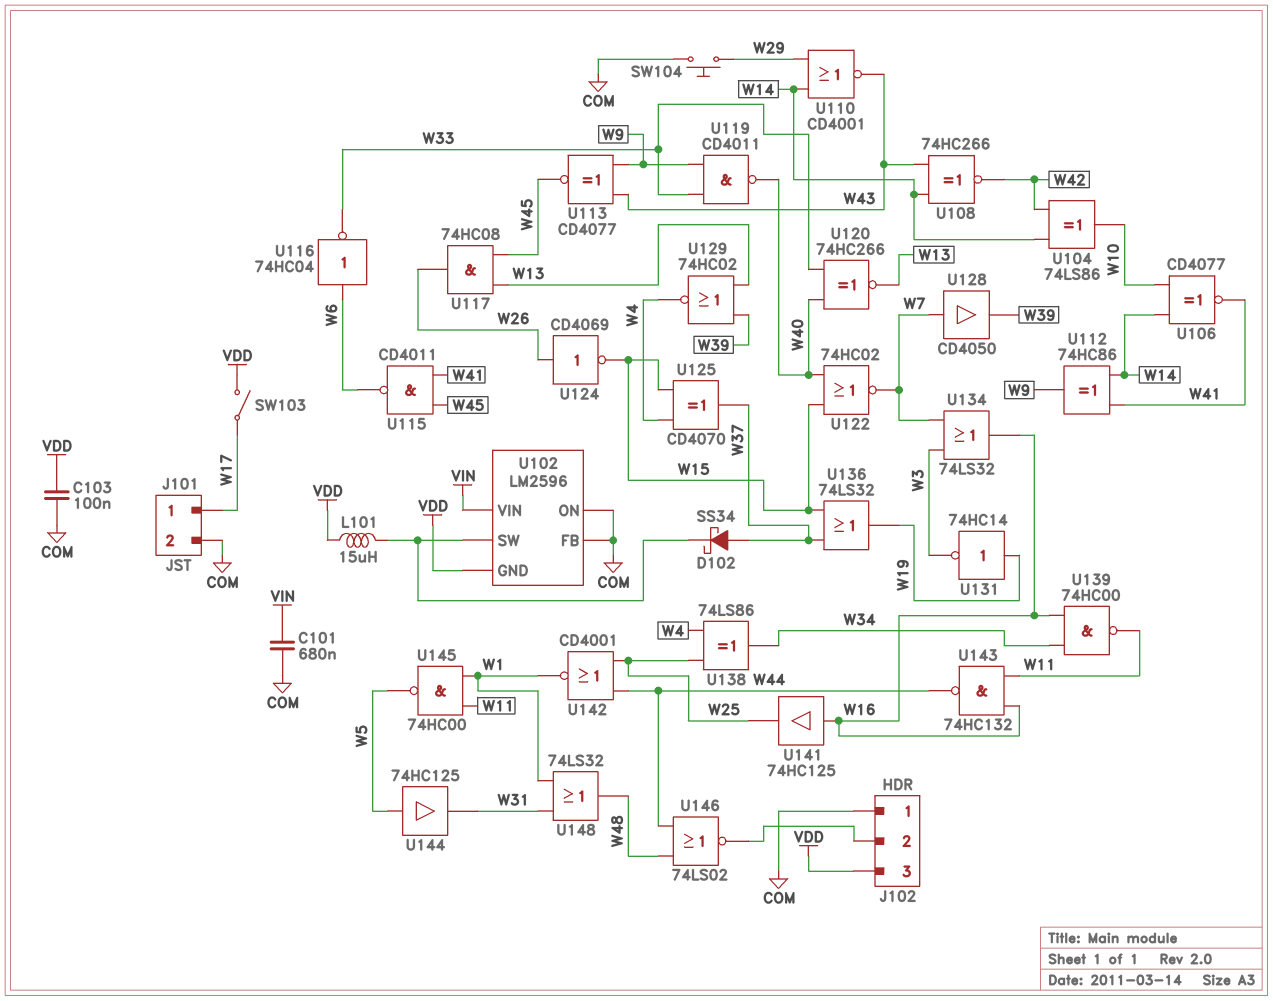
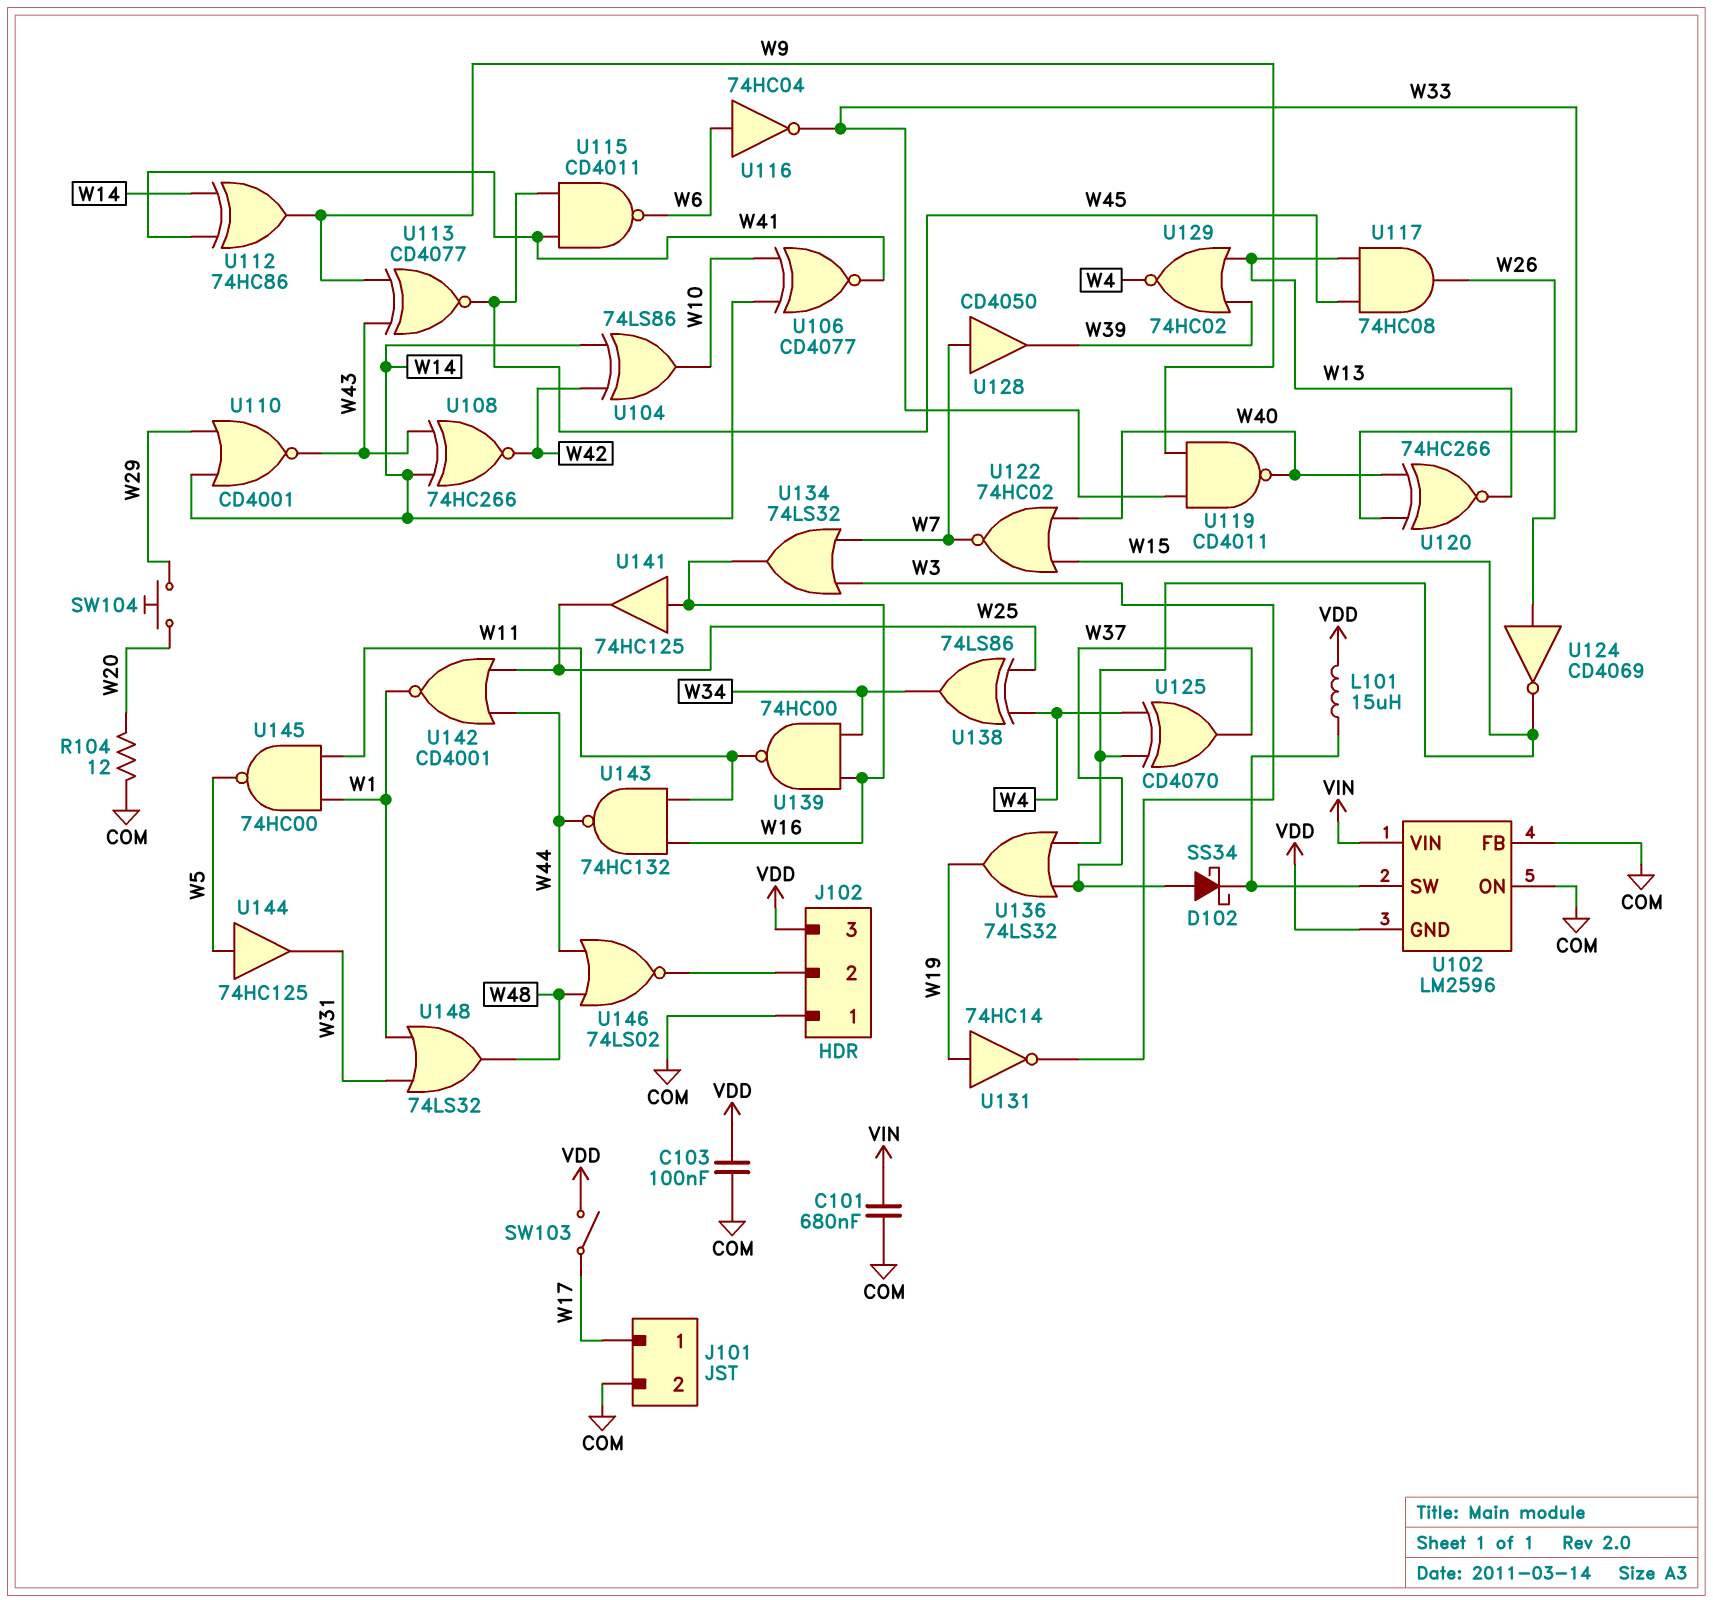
R104: none -> 12 (COM, W20)
SW104: button (COM, W29) -> button (W20, W29)

